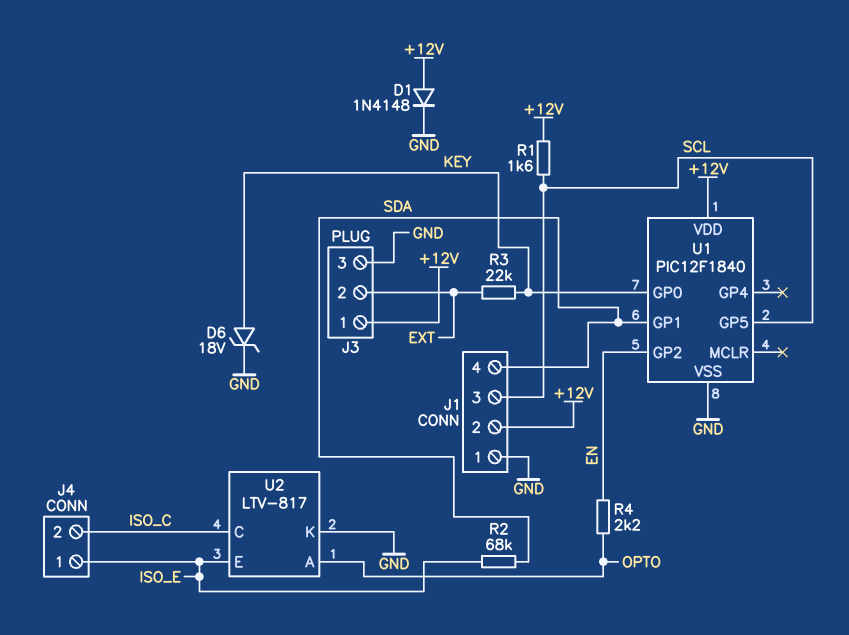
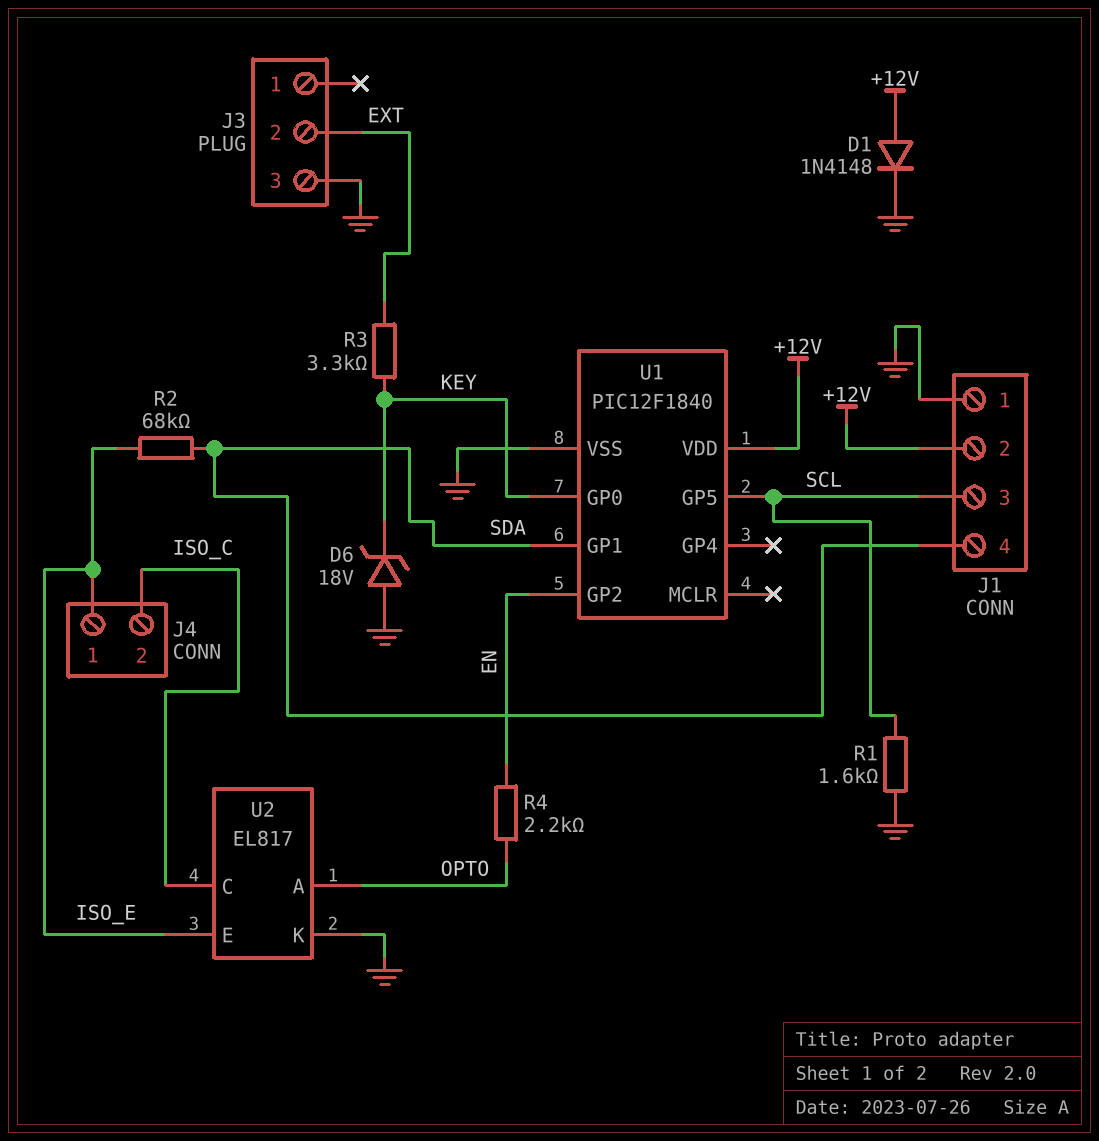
D6: zener 18V (A KEY, K GND) -> zener 18V (A GND, K KEY)
J3 pin 1: +12V -> none
R1: 1.6k (+12V, SCL) -> 1.6k (GND, SCL)
R3: 22k (EXT, KEY) -> 3.3k (EXT, KEY)
U2: LTV-817 -> EL817

